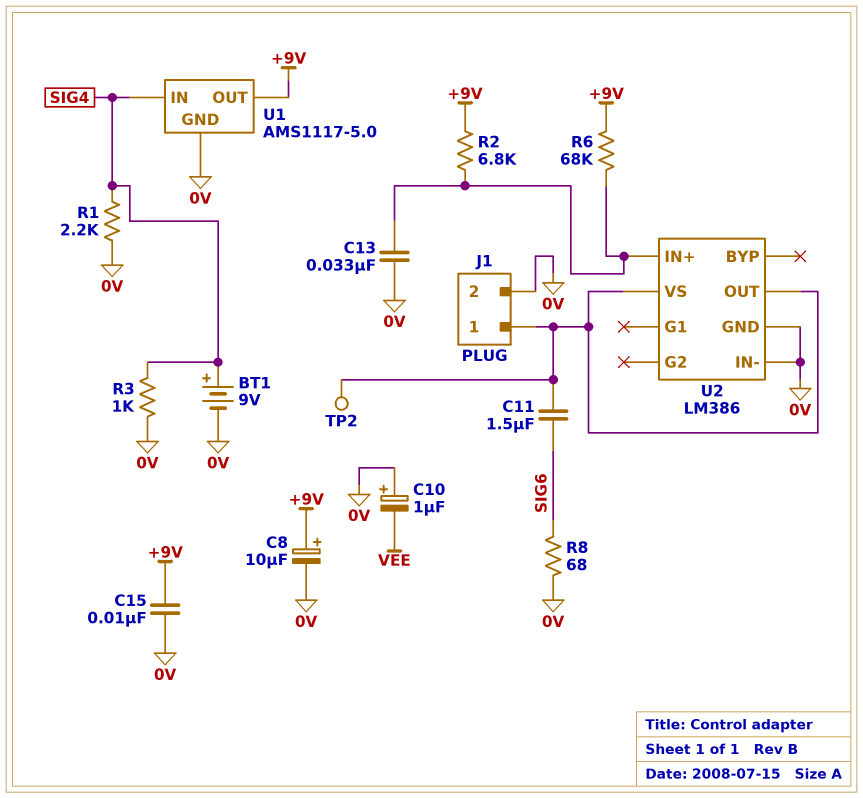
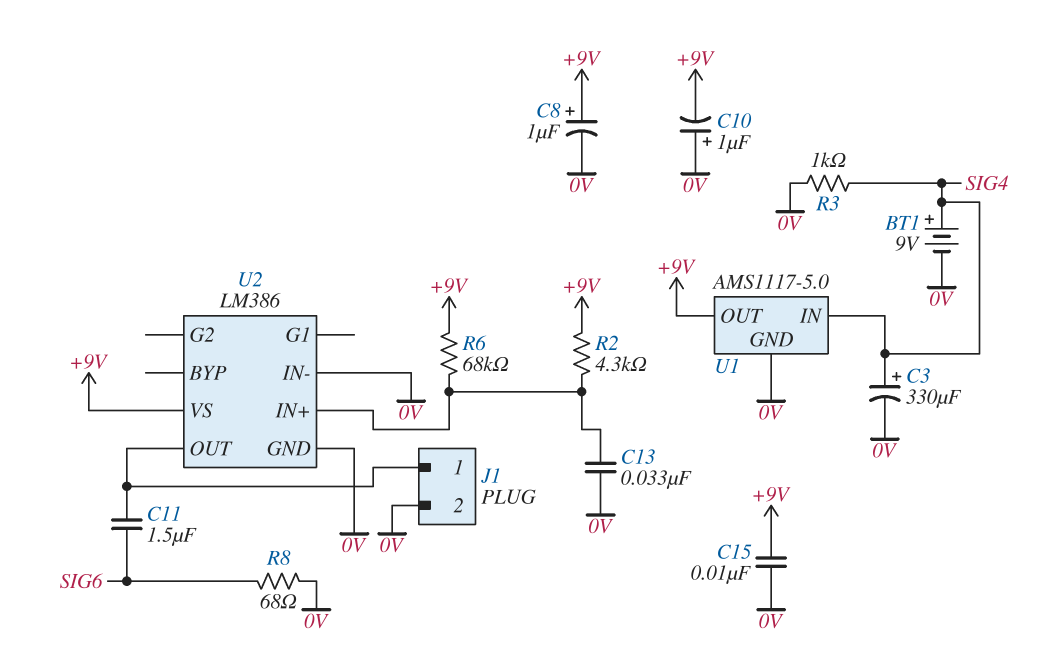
C3: none -> 330uF (plus SIG4, minus 0V)
C8: 10uF (plus +9V, minus 0V) -> 1uF (plus +9V, minus 0V)
C10: 1uF (plus 0V, minus VEE) -> 1uF (plus 0V, minus +9V)
R1: 2.2k (0V, SIG4) -> none
R2: 6.8k (+9V, U2/IN+) -> 4.3k (+9V, U2/IN+)
TP2: test point (J1/1) -> none
U2 pin VS: J1/1 -> +9V

